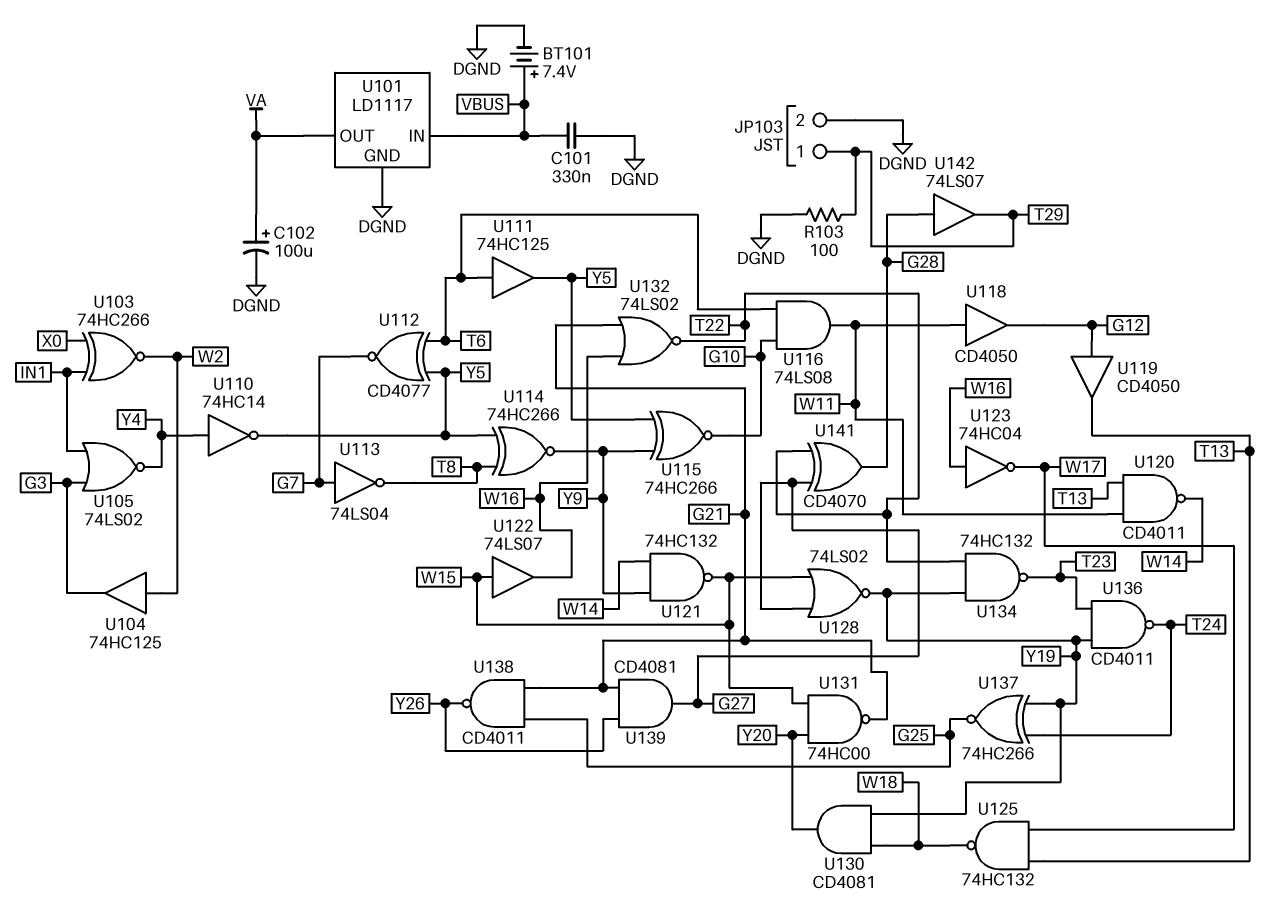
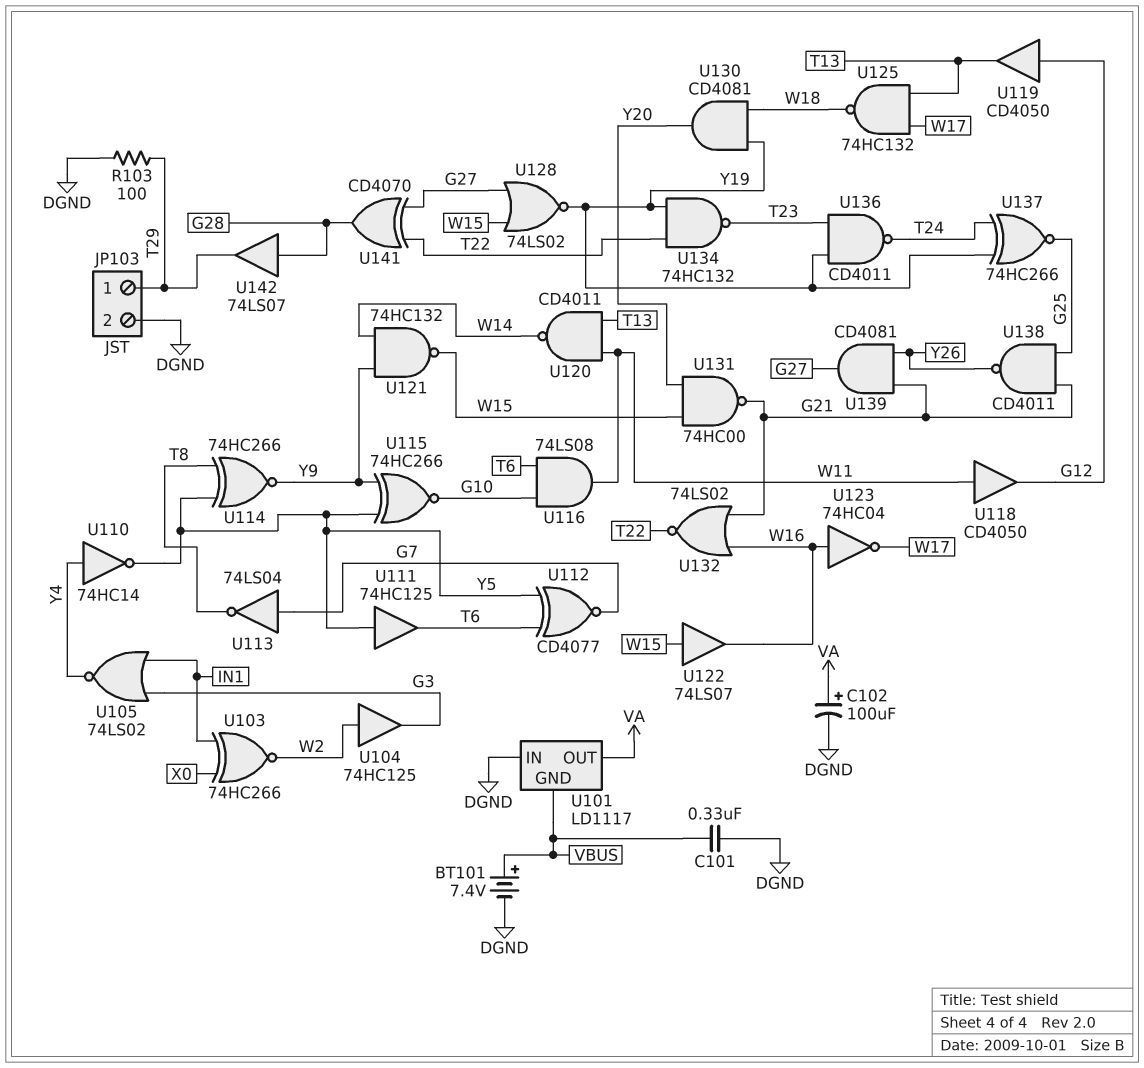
U101 pin GND: DGND -> VBUS
U101 pin IN: VBUS -> DGND
U111: buffer 74HC125 (in T6, out Y5) -> buffer 74HC125 (in Y5, out T6)

